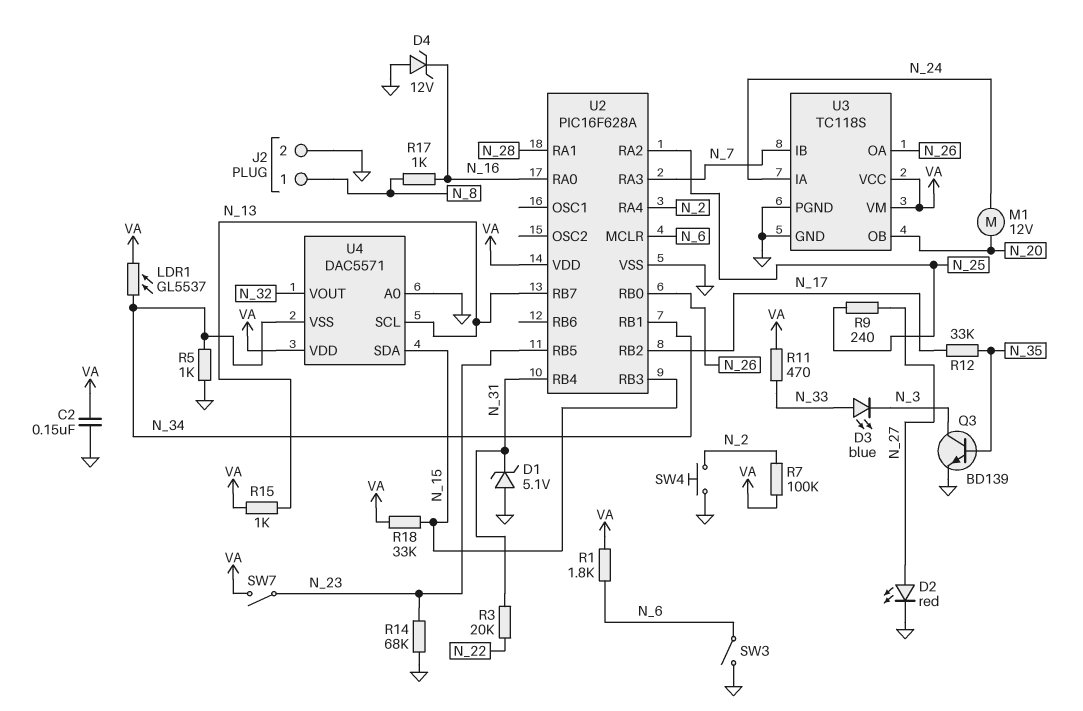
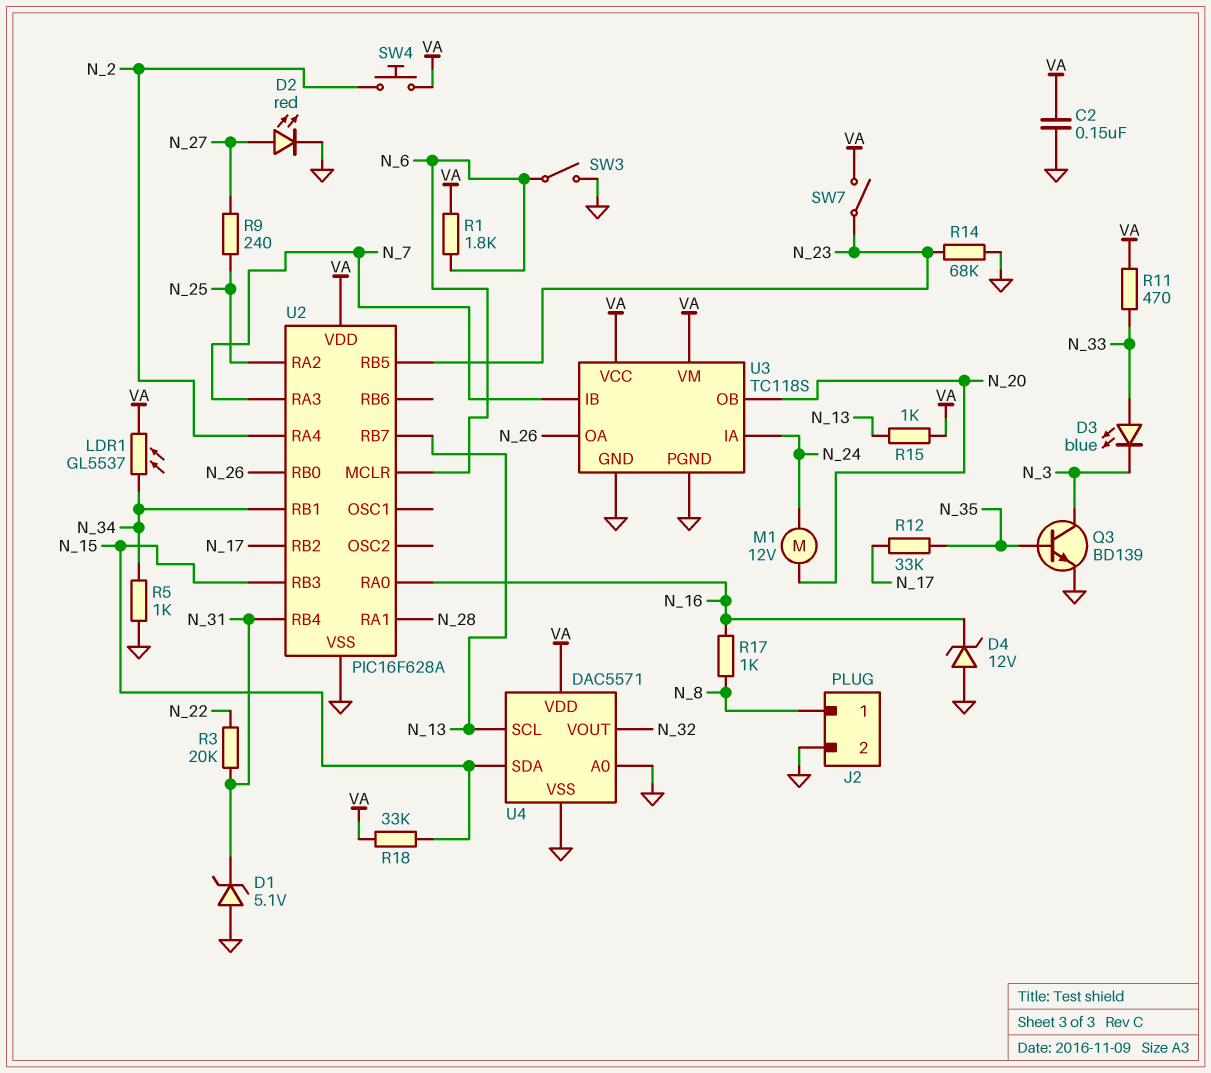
R7: 100k (N_2, VA) -> none
SW4: button (GND, N_2) -> button (N_2, VA)
U4 pin VSS: N_34 -> GND

